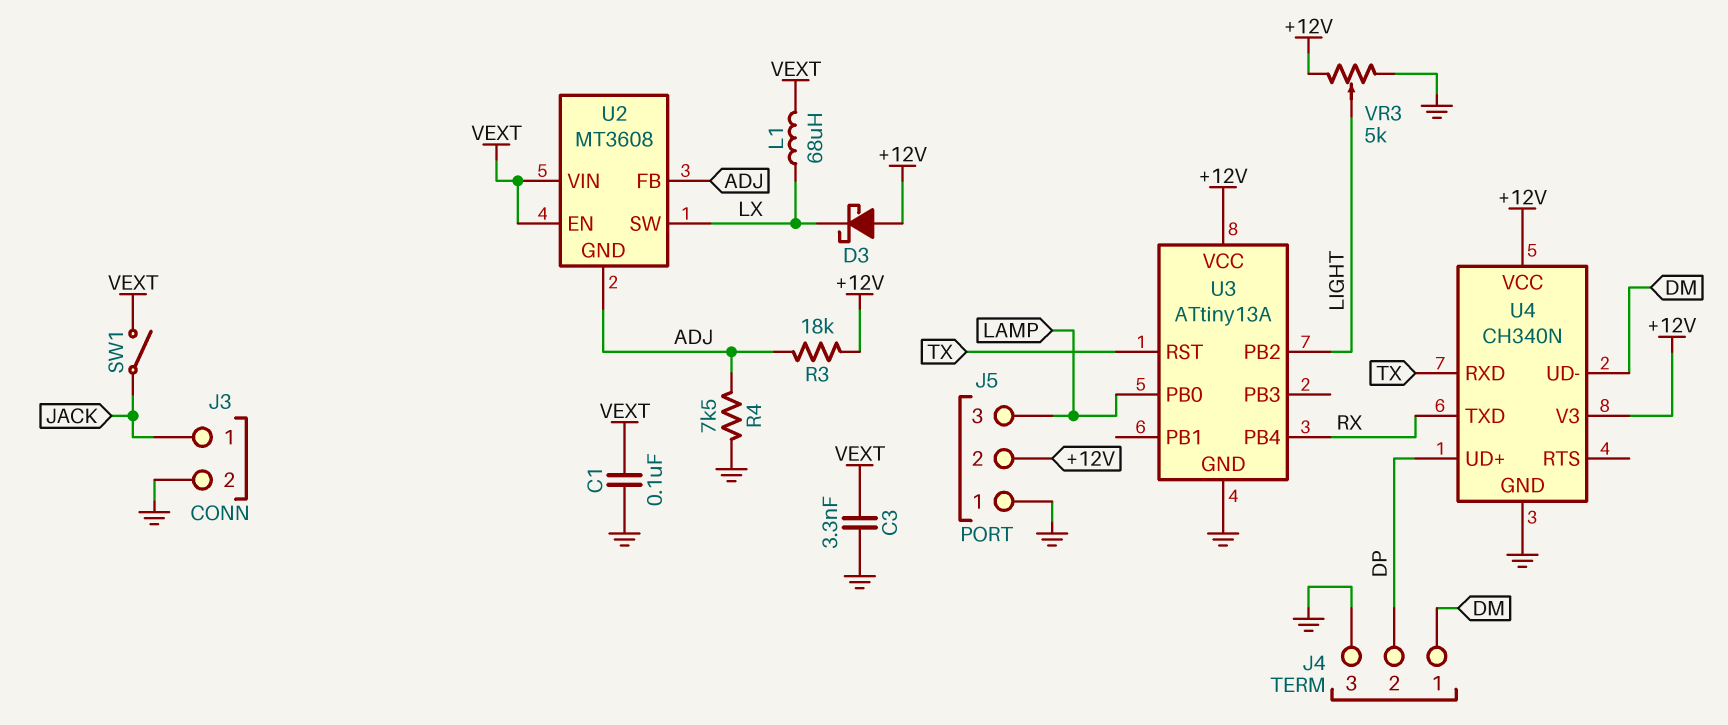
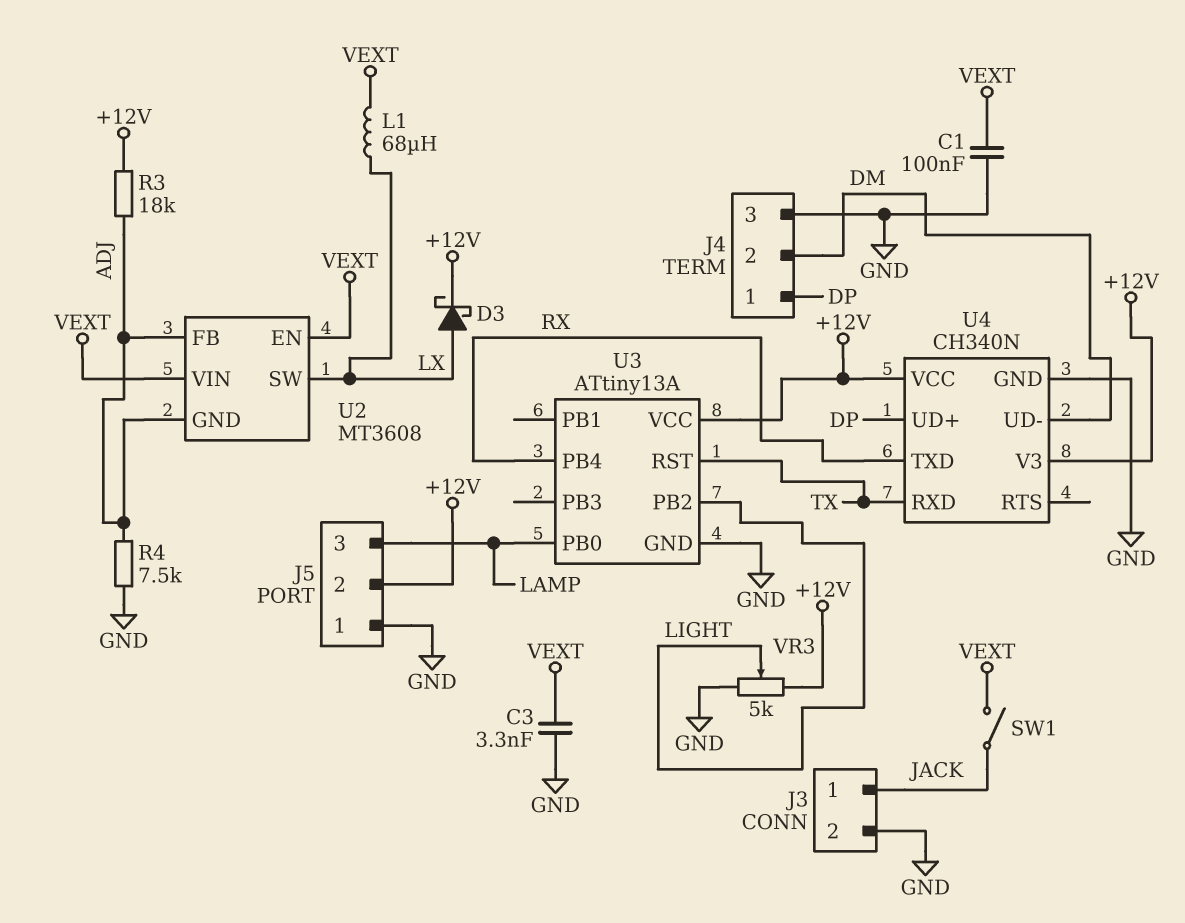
D3: schottky (A +12V, K LX) -> schottky (A LX, K +12V)
J4 pin 1: DM -> DP
J4 pin 2: DP -> DM

